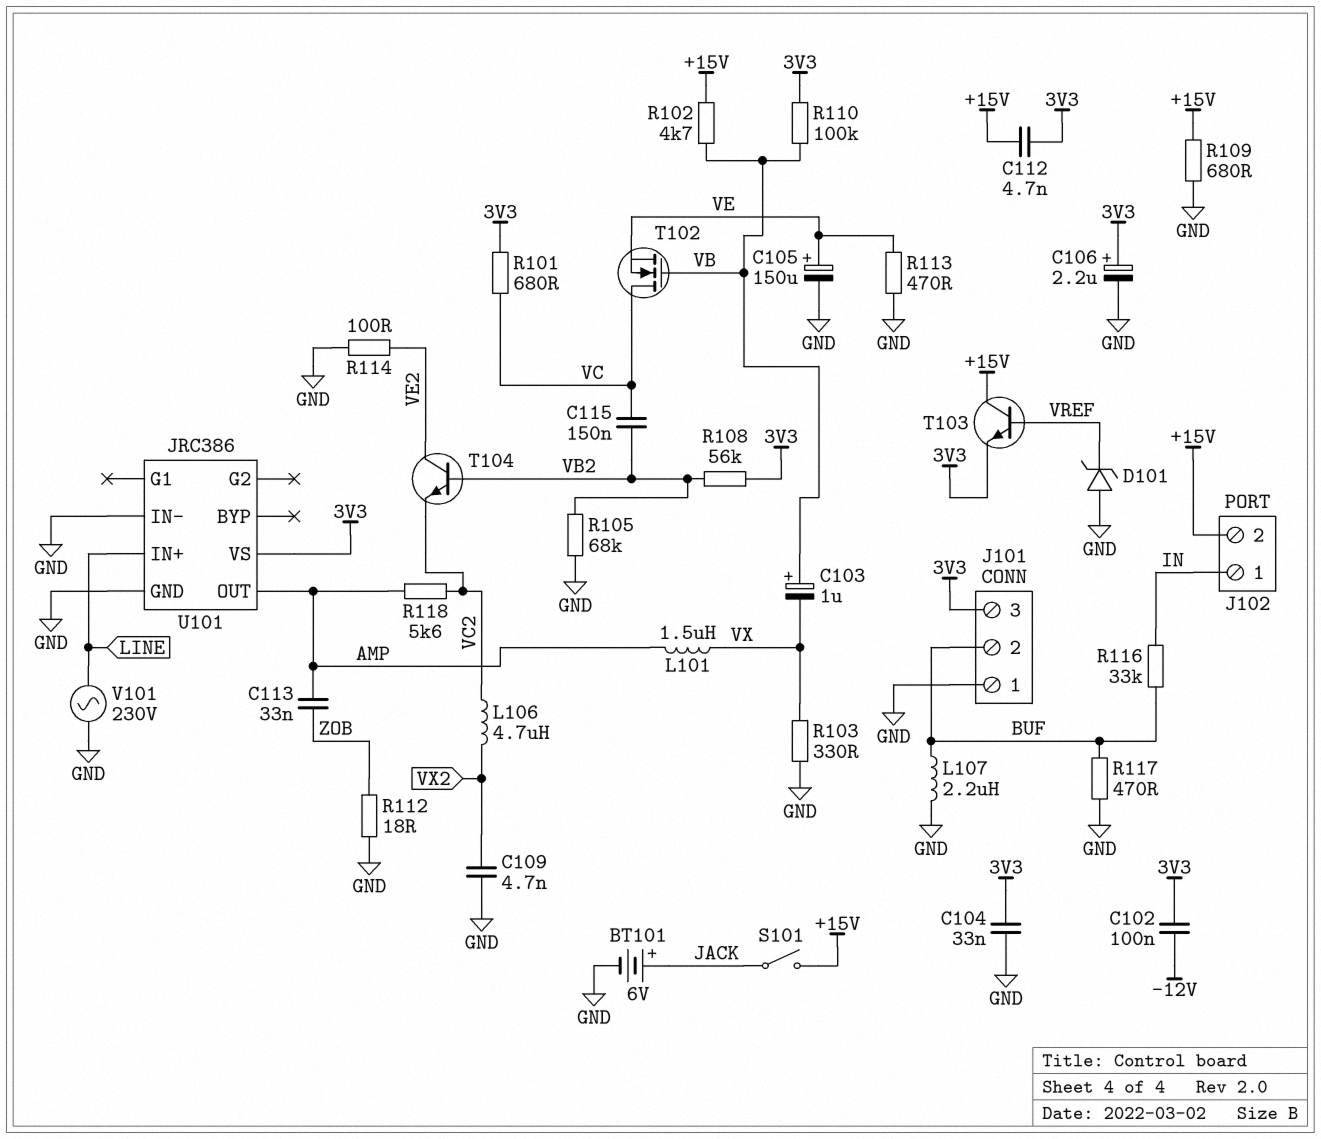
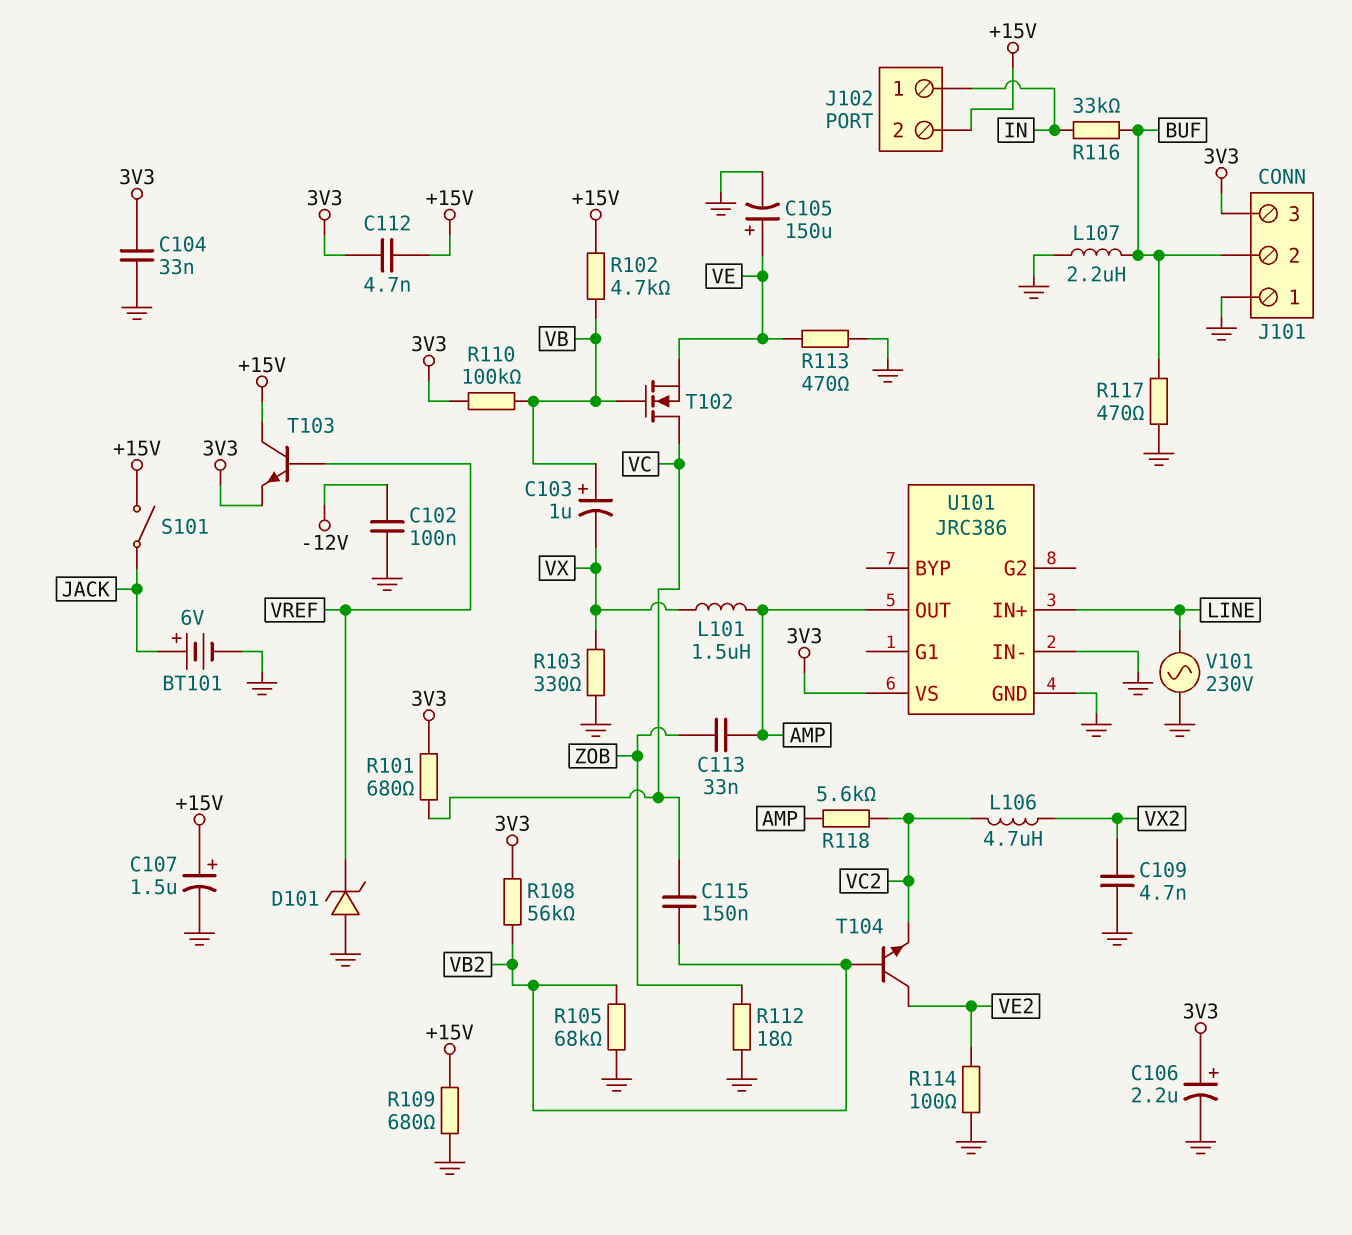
C102: 100nF (-12V, 3V3) -> 100nF (-12V, GND)
C107: none -> 1.5uF (plus +15V, minus GND)

